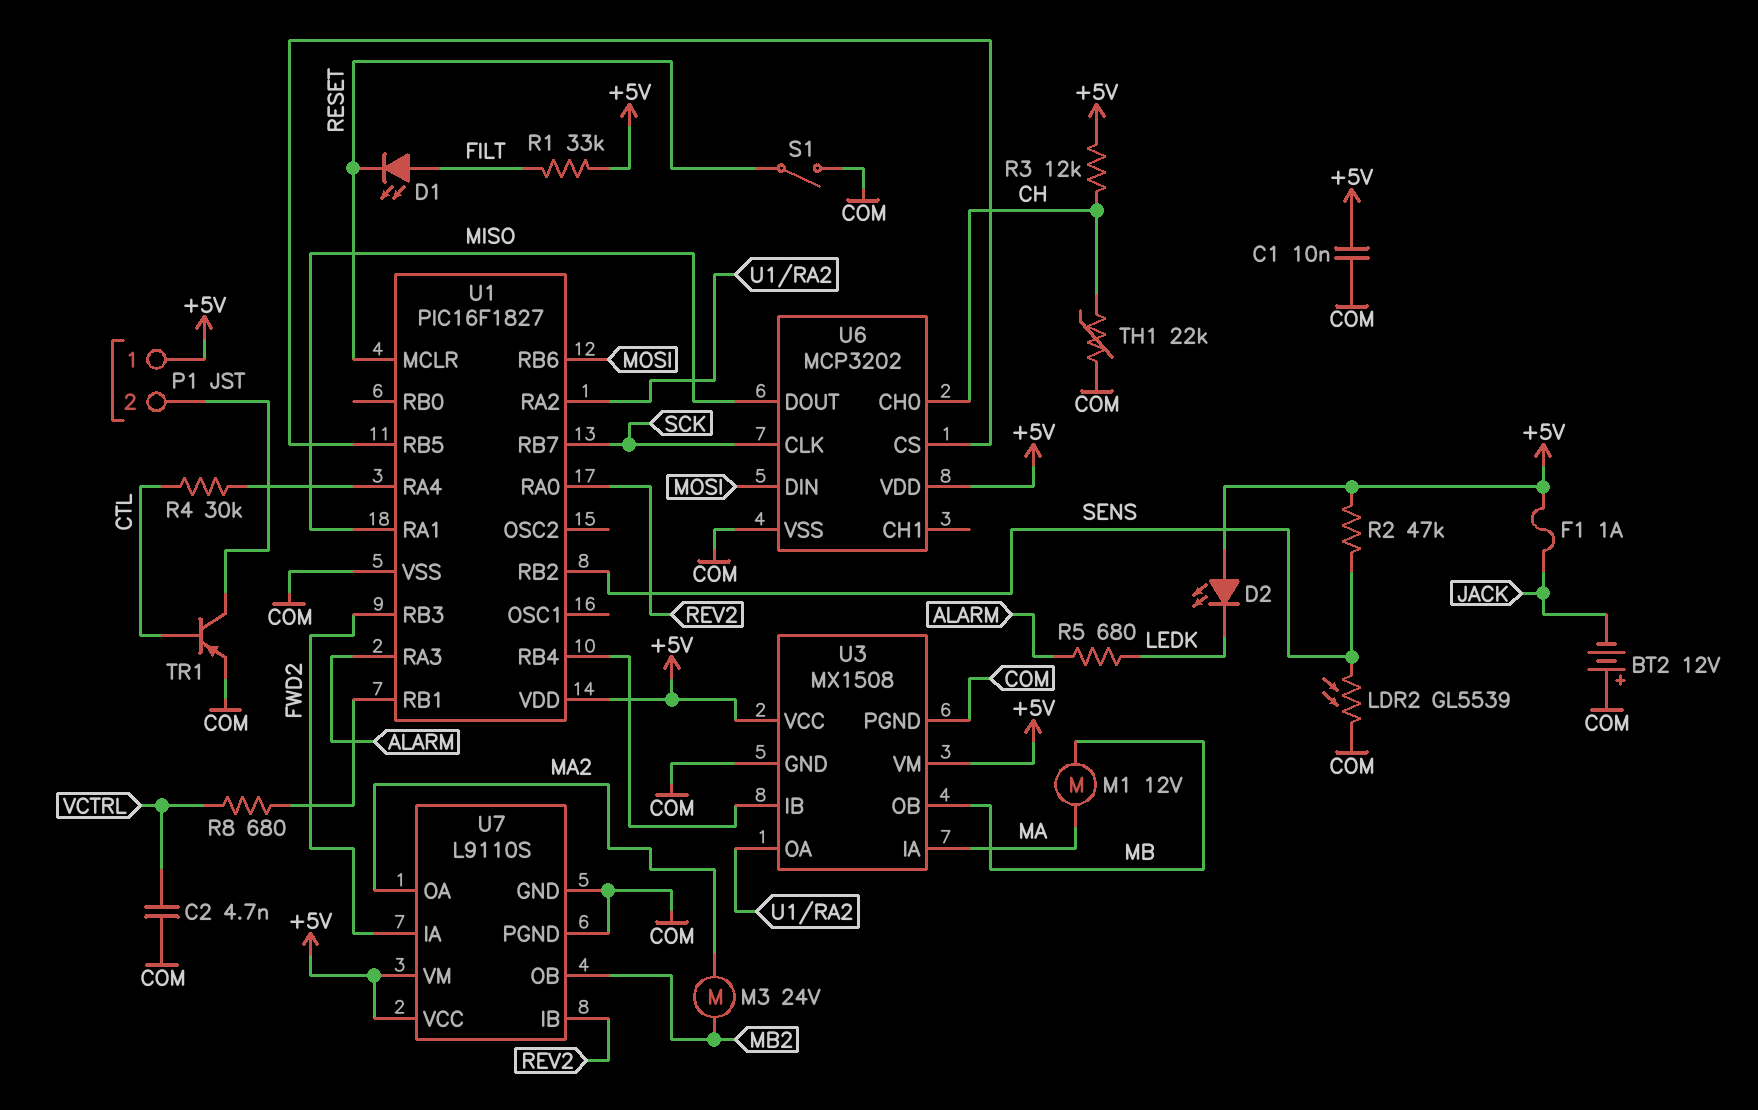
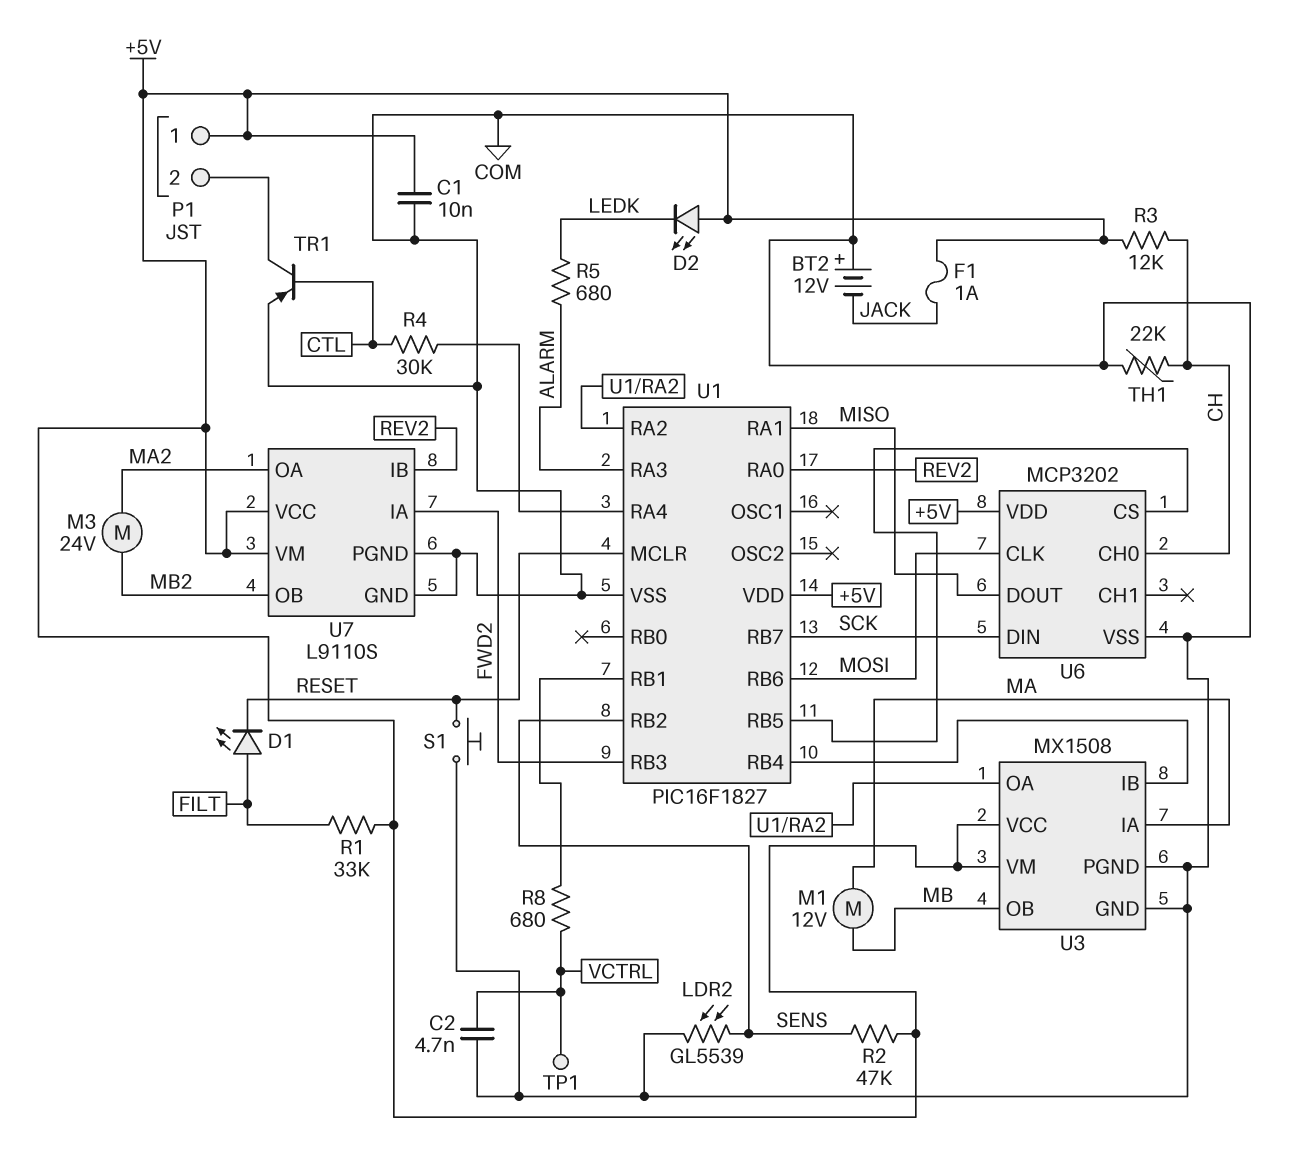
S1: switch (COM, RESET) -> button (COM, RESET)
TP1: none -> test point (VCTRL)
U6 pin CLK: SCK -> MOSI
U6 pin DIN: MOSI -> SCK

